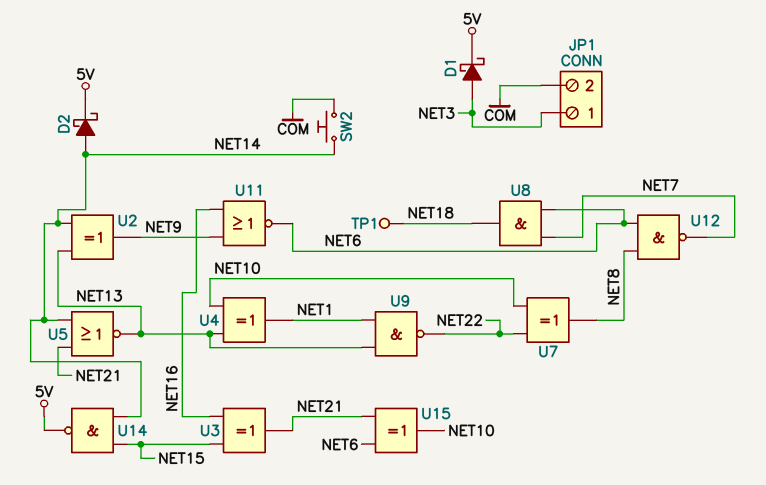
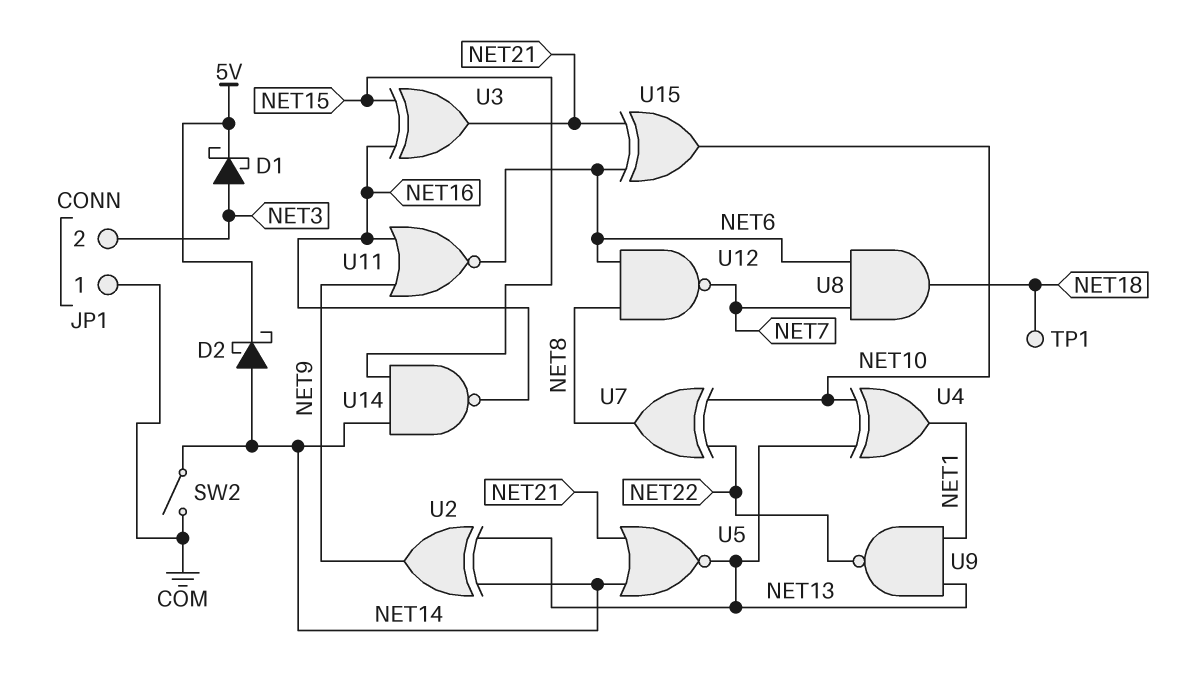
JP1 pin 1: NET3 -> COM
JP1 pin 2: COM -> NET3
SW2: button (COM, NET14) -> switch (COM, NET14)
U14: NAND (in NET14, in NET15, out 5V) -> NAND (in NET14, in NET15, out NET16)

